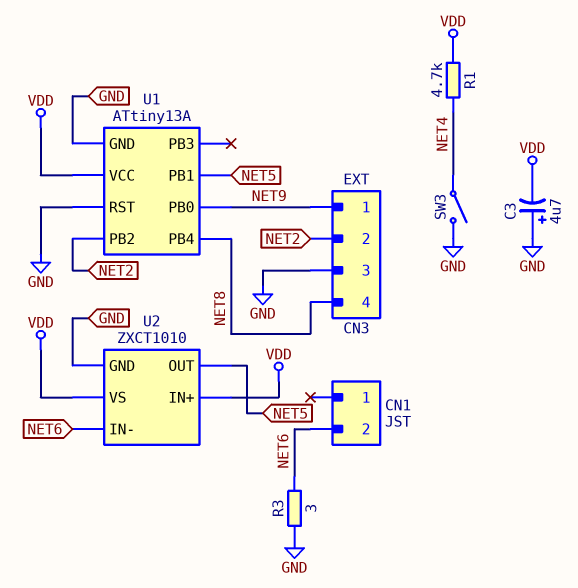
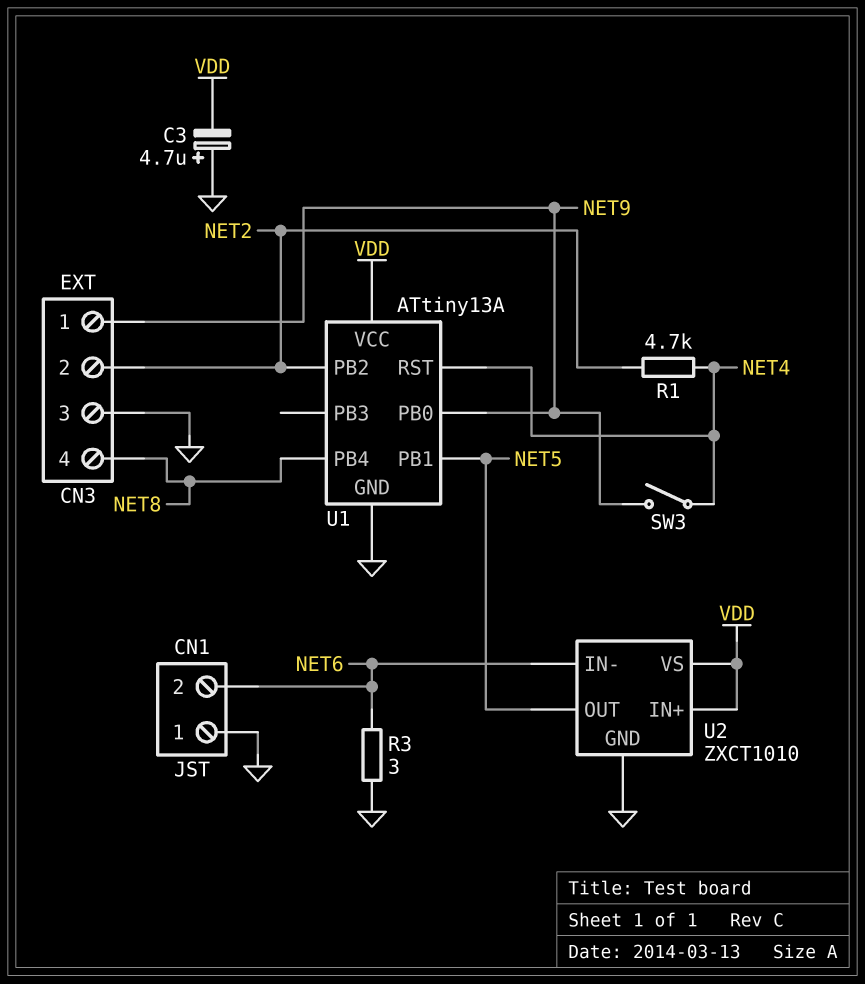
CN1 pin 1: none -> GND
R1: 4.7k (NET4, VDD) -> 4.7k (NET2, NET4)
SW3: switch (GND, NET4) -> switch (NET4, NET9)
U1 pin RST: GND -> NET4

